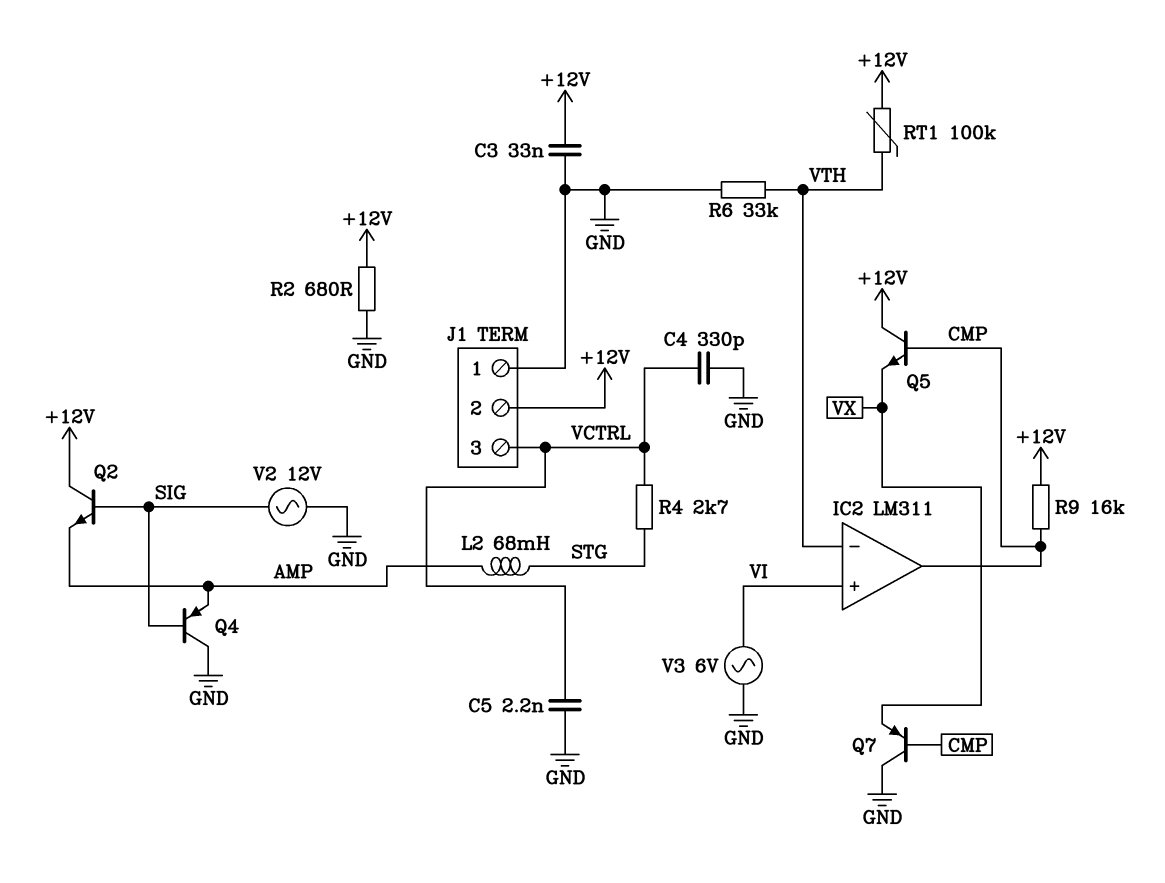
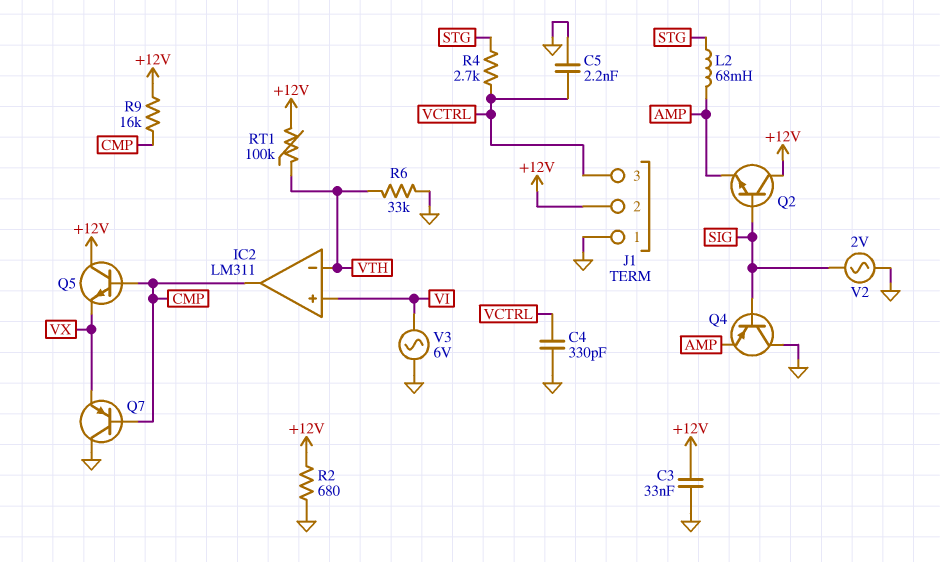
V2: AC 12V (GND, SIG) -> AC 2V (GND, SIG)

